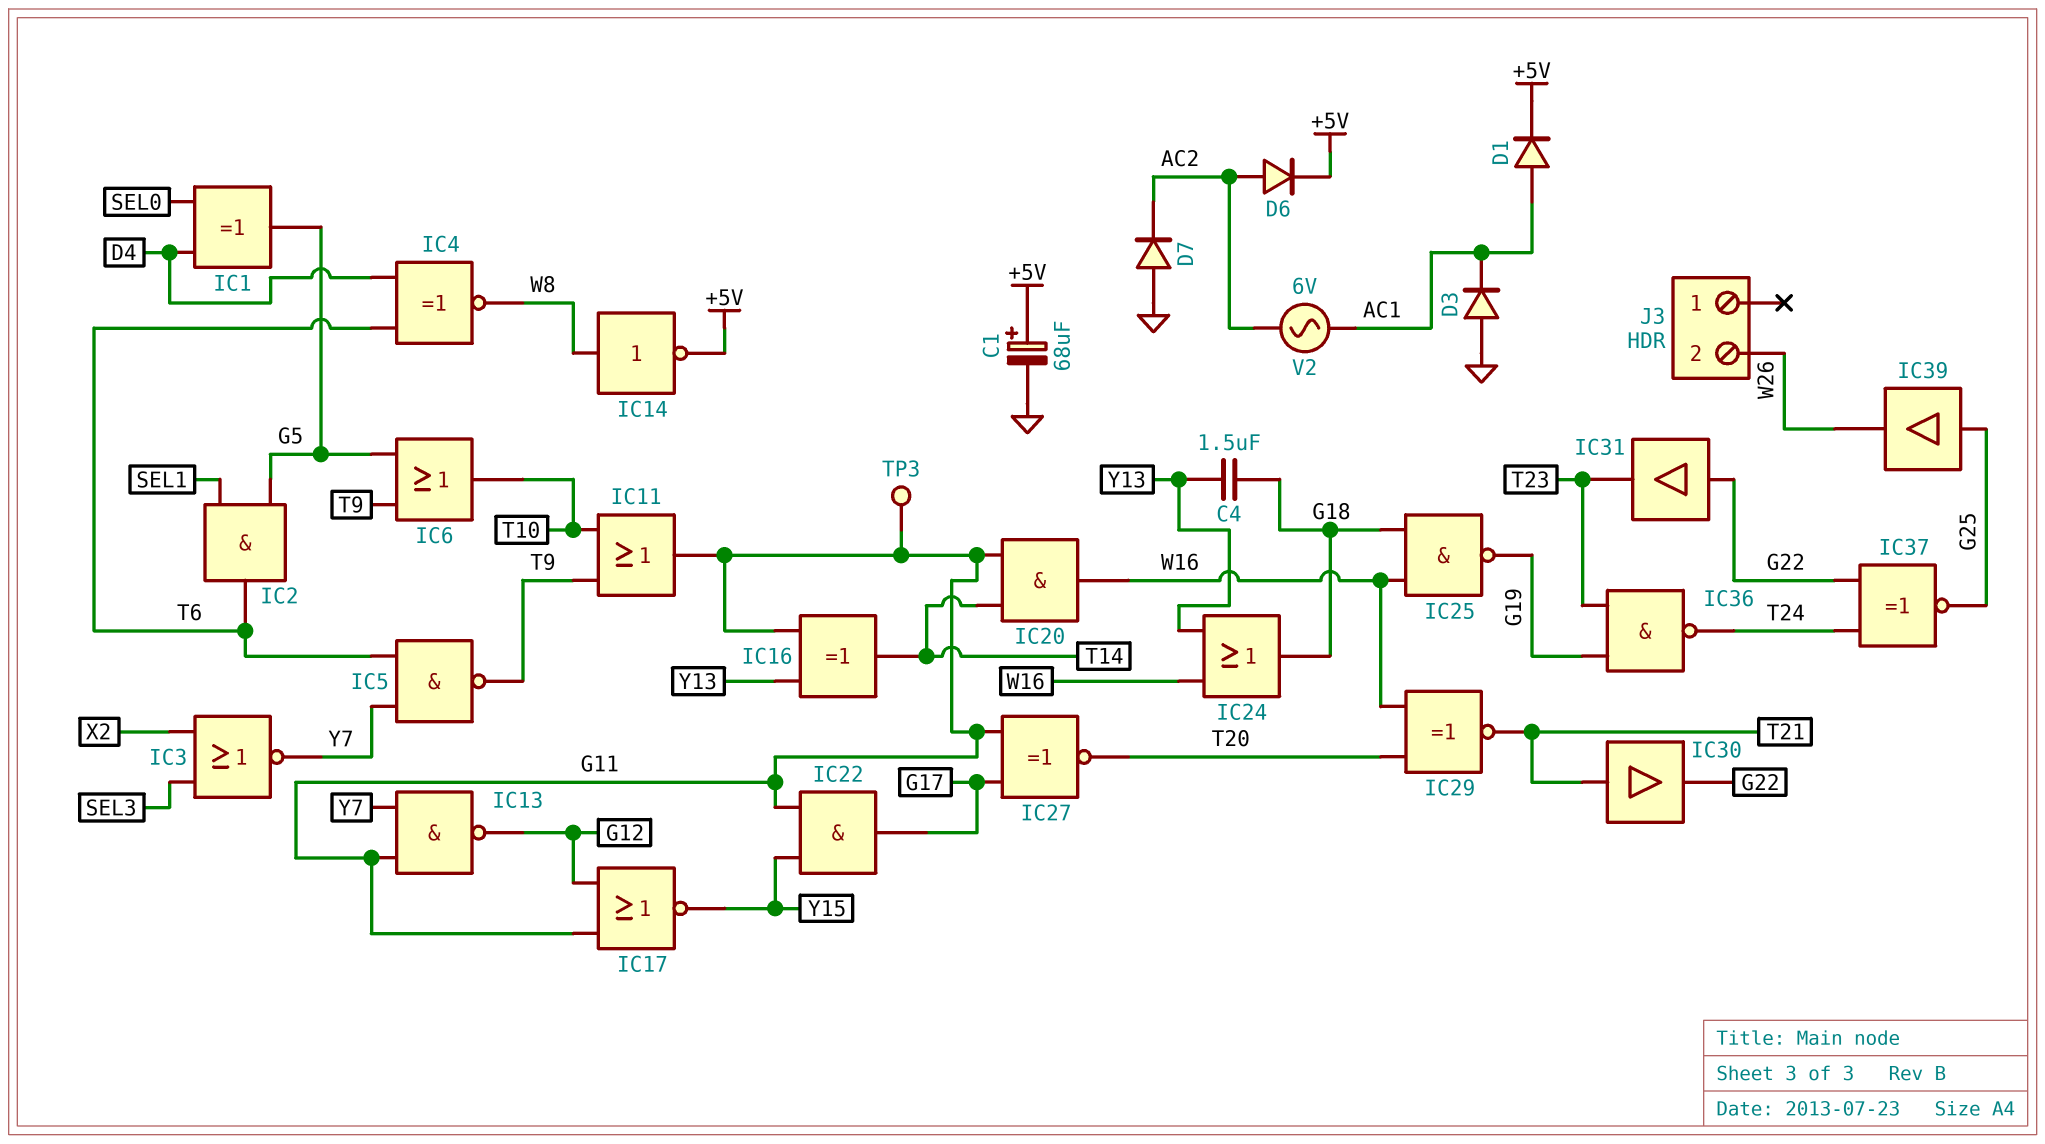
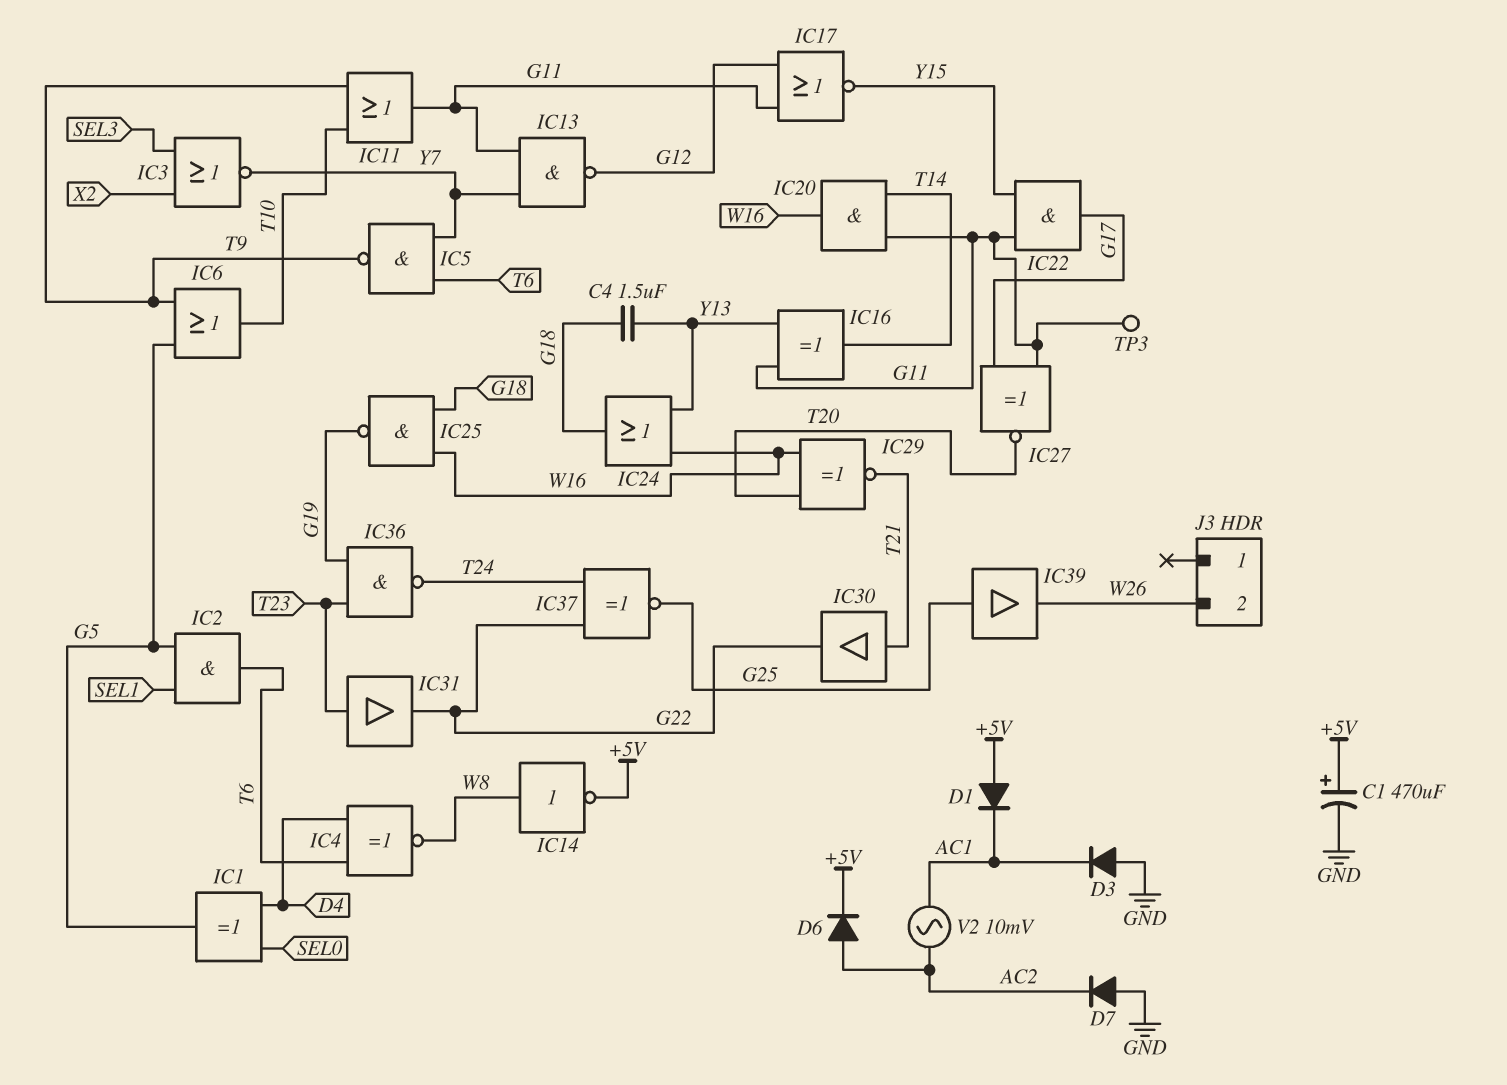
C1: 68uF (plus +5V, minus GND) -> 470uF (plus +5V, minus GND)
D1: diode (A AC1, K +5V) -> diode (A +5V, K AC1)
IC31: buffer (in G22, out T23) -> buffer (in T23, out G22)
V2: AC 6V (AC1, AC2) -> AC 10mV (AC1, AC2)

